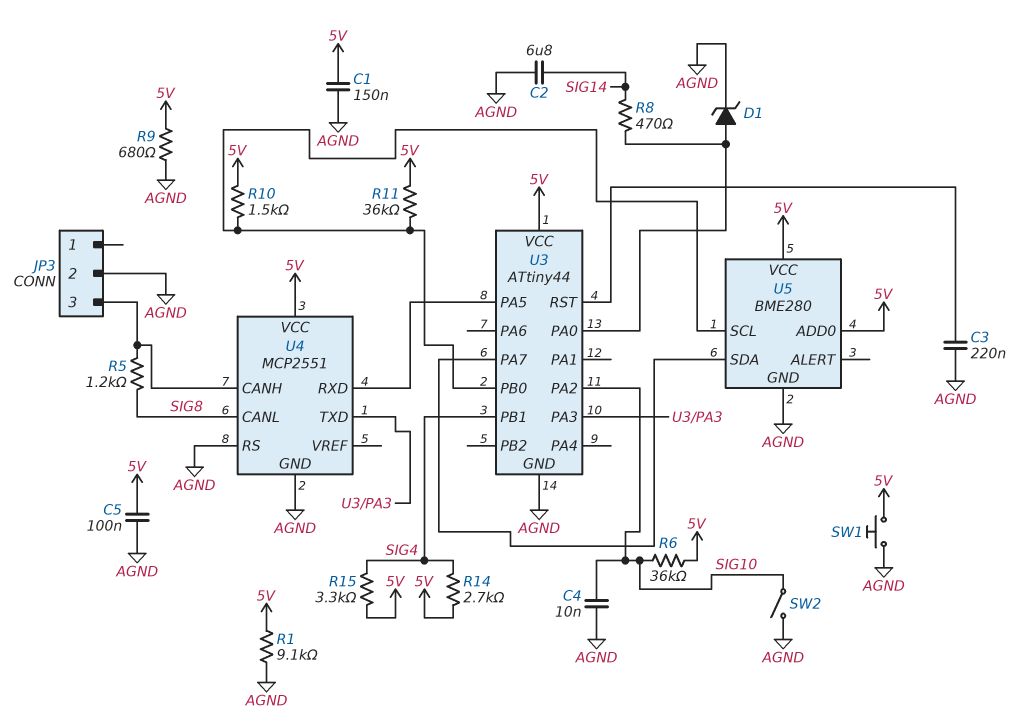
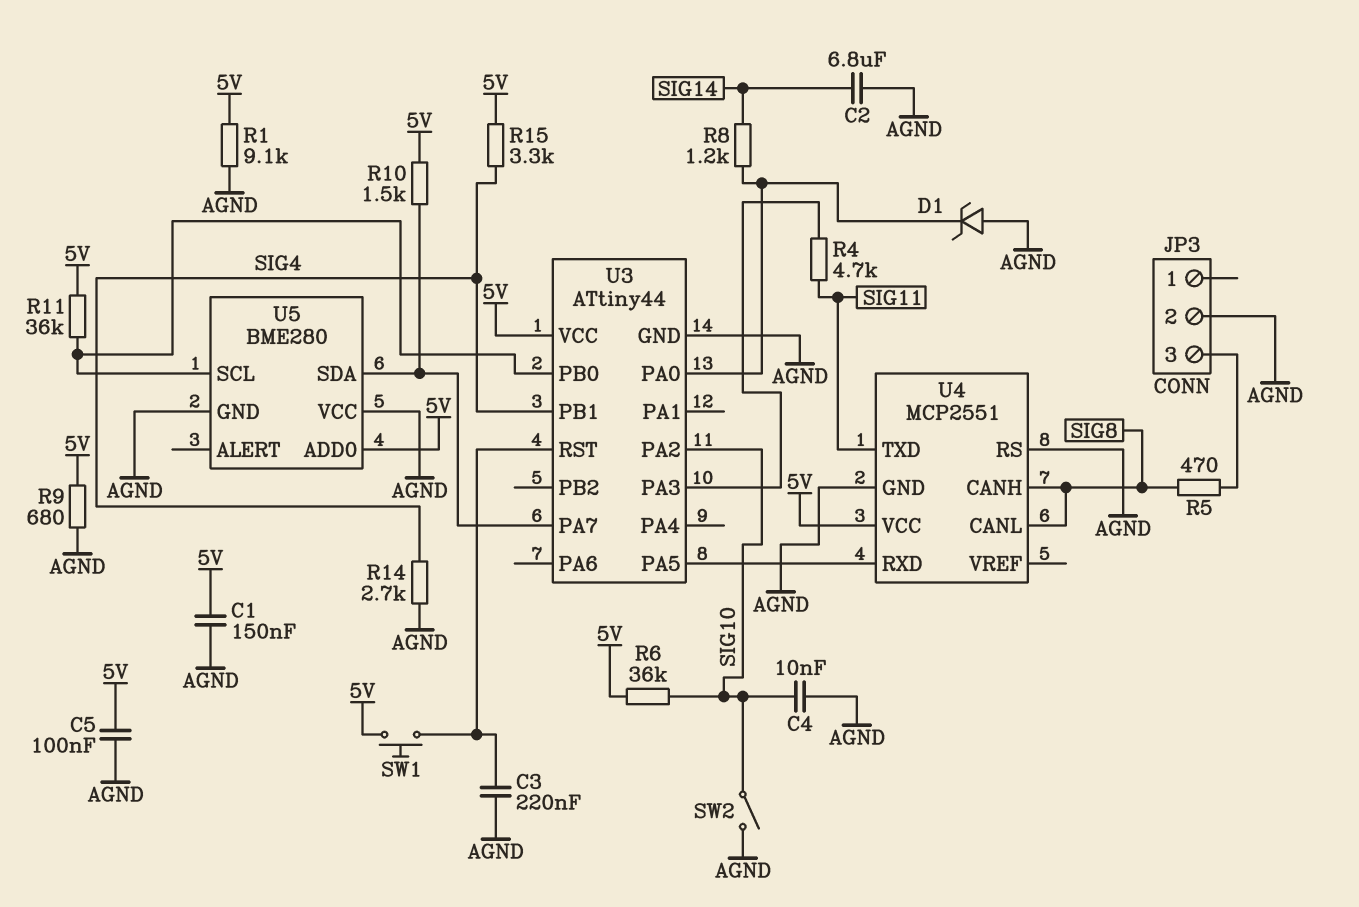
D1: zener (A U3/PA0, K AGND) -> zener (A AGND, K U3/PA0)
R4: none -> 4.7k (SIG11, U3/PA3)
R5: 1.2k (JP3/3, SIG8) -> 470 (JP3/3, SIG8)
R8: 470 (SIG14, U3/PA0) -> 1.2k (SIG14, U3/PA0)
R10: 1.5k (5V, U3/PB0) -> 1.5k (5V, U3/PA7)
R14: 2.7k (5V, SIG4) -> 2.7k (AGND, SIG4)
SW1: button (5V, AGND) -> button (5V, U3/RST)
U4 pin CANH: JP3/3 -> SIG8
U4 pin TXD: U3/PA3 -> SIG11
U5 pin VCC: 5V -> AGND

